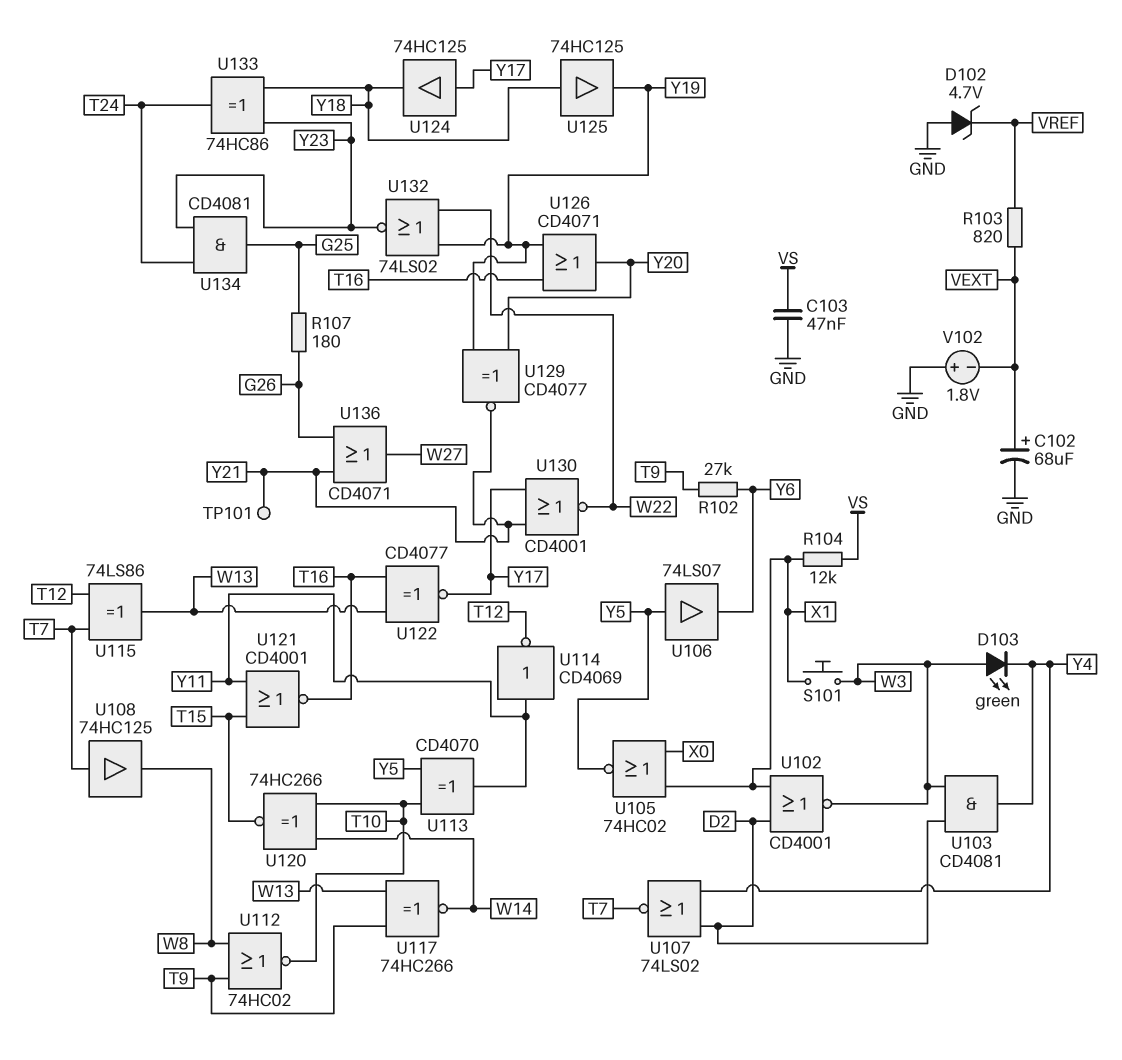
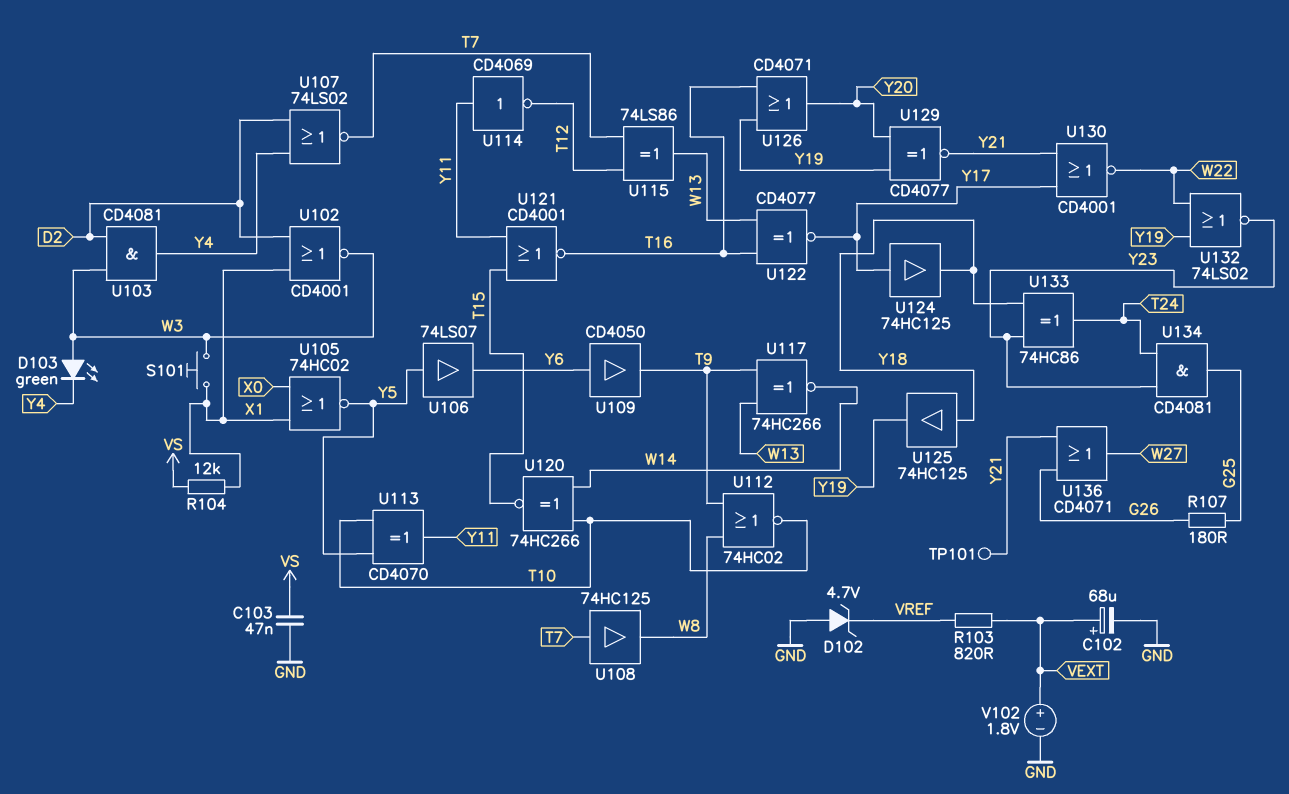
R102: 27k (T9, Y6) -> none
U109: none -> buffer CD4050 (in Y6, out T9)
V102: 1.8V (plus GND, minus VEXT) -> 1.8V (plus VEXT, minus GND)

